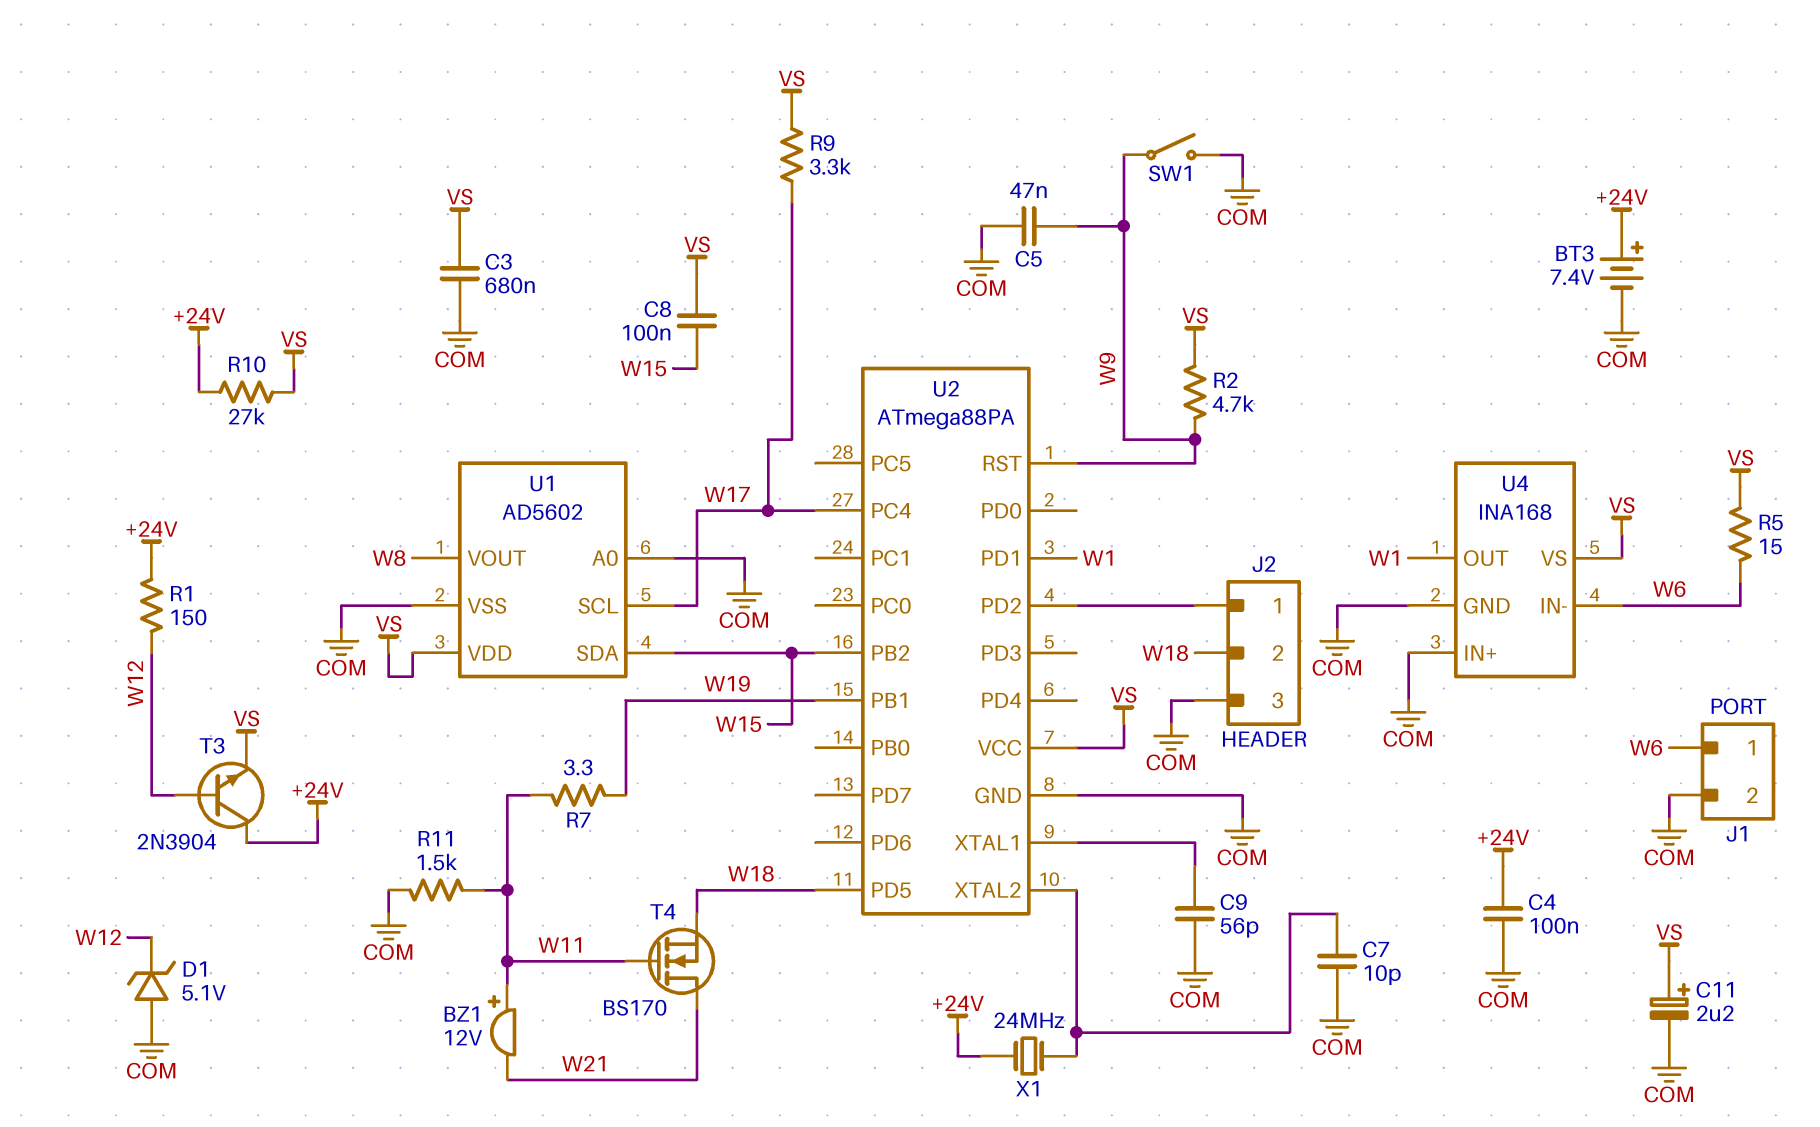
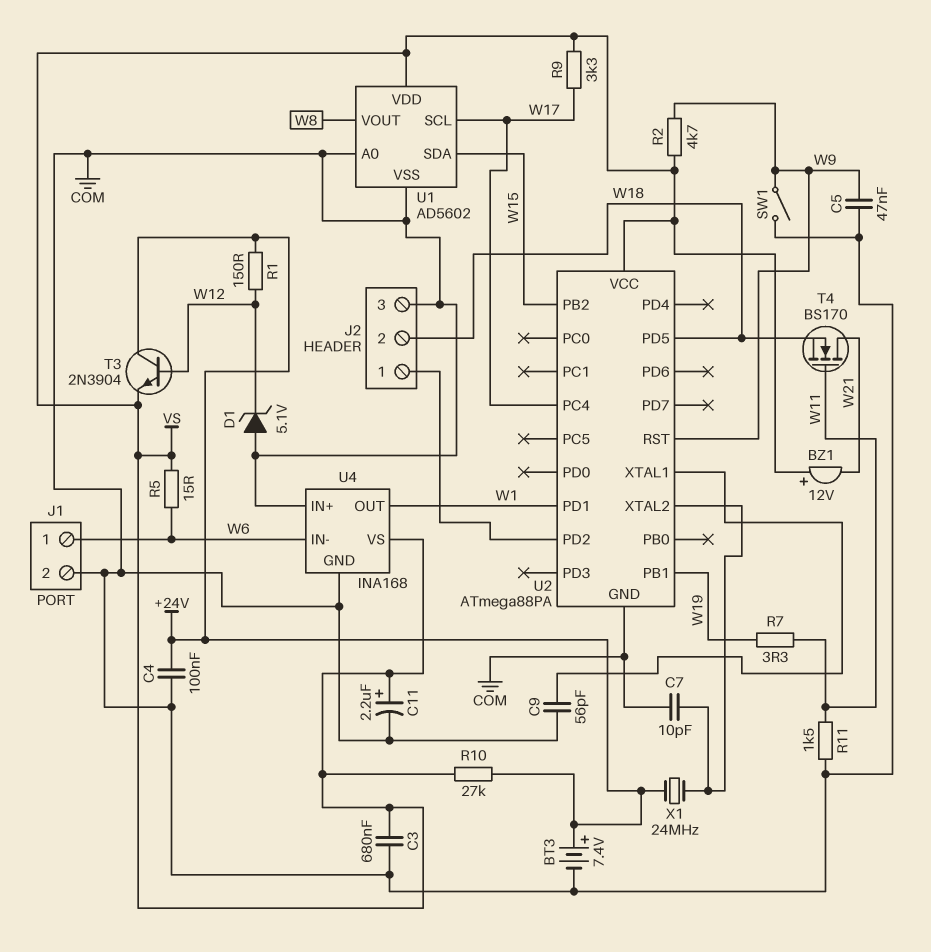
BZ1: buzzer 12V (plus W11, minus W21) -> buzzer 12V (plus VS, minus W21)
C8: 100nF (VS, W15) -> none

